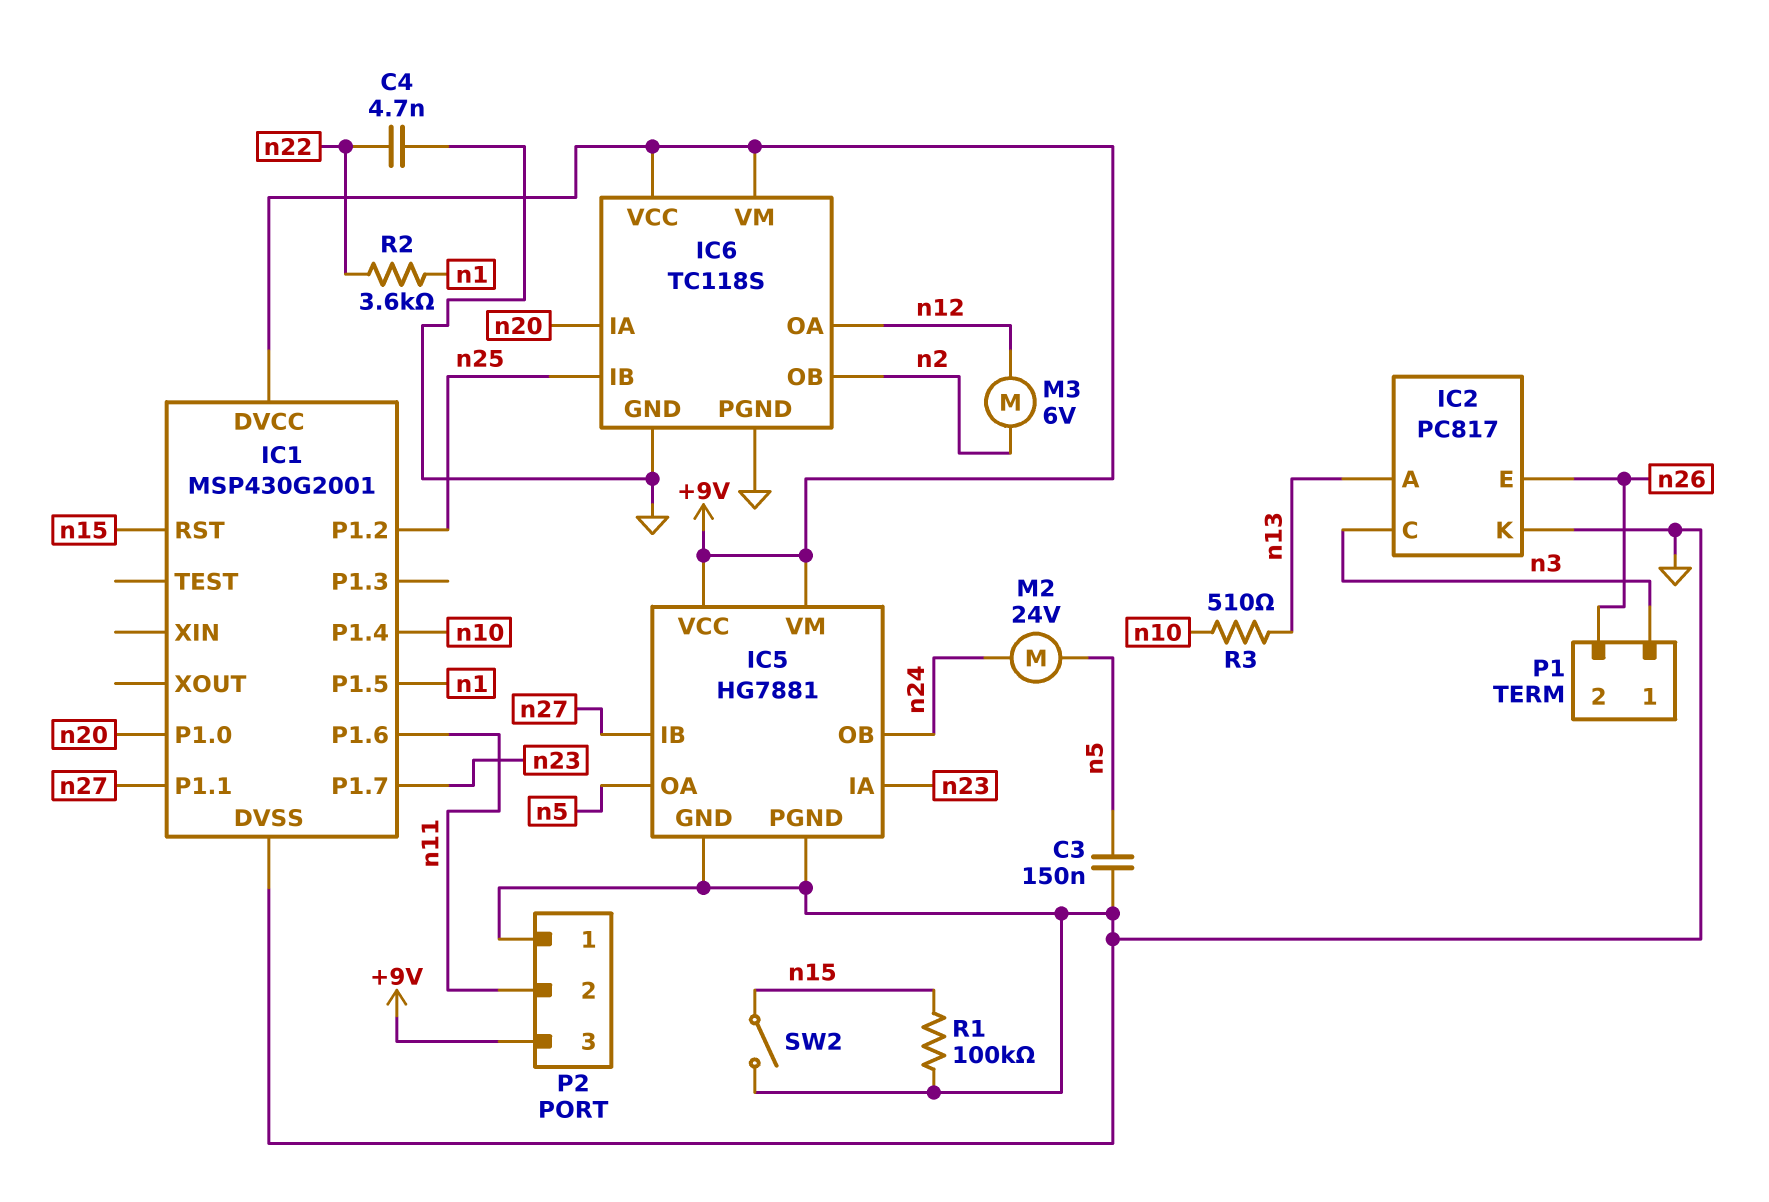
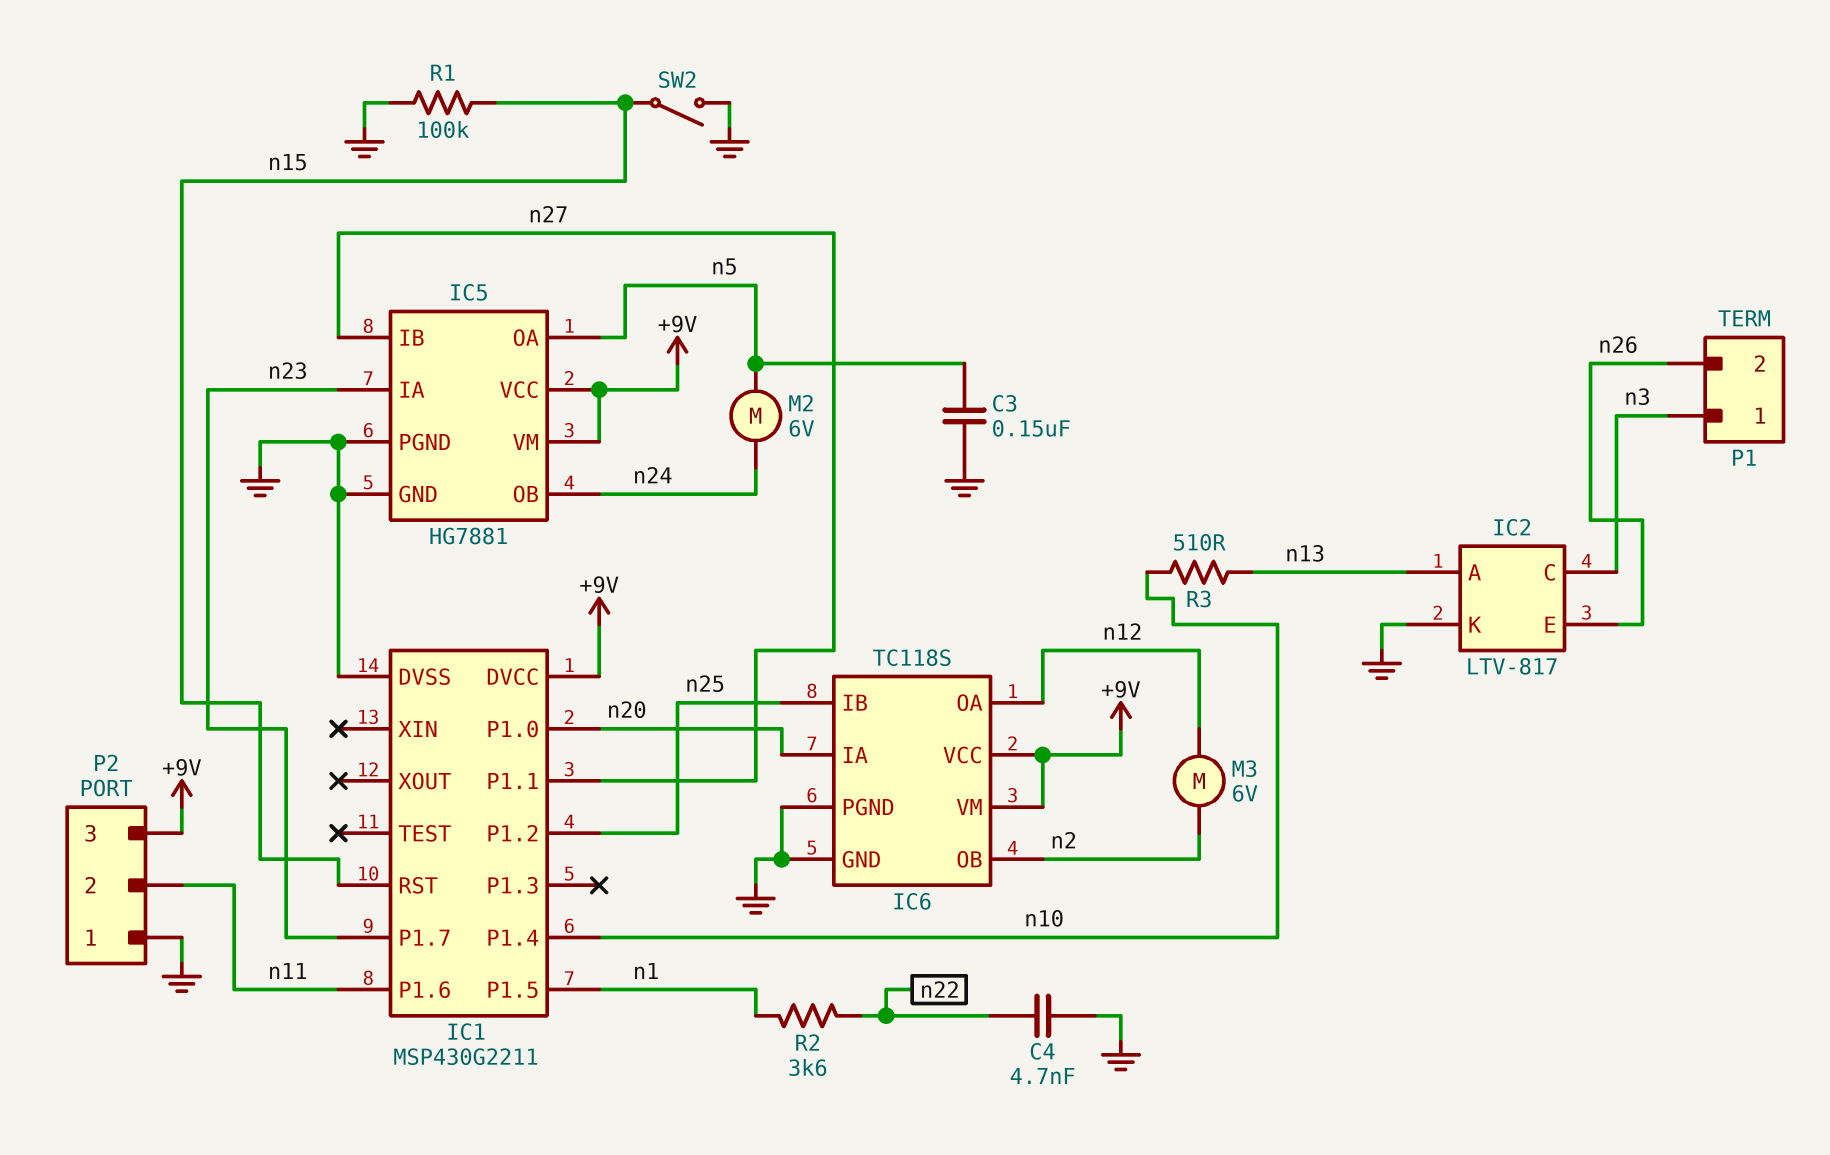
IC1: MSP430G2001 -> MSP430G2211
IC2: PC817 -> LTV-817
M2: motor 24V (n5, n24) -> motor 6V (n5, n24)

